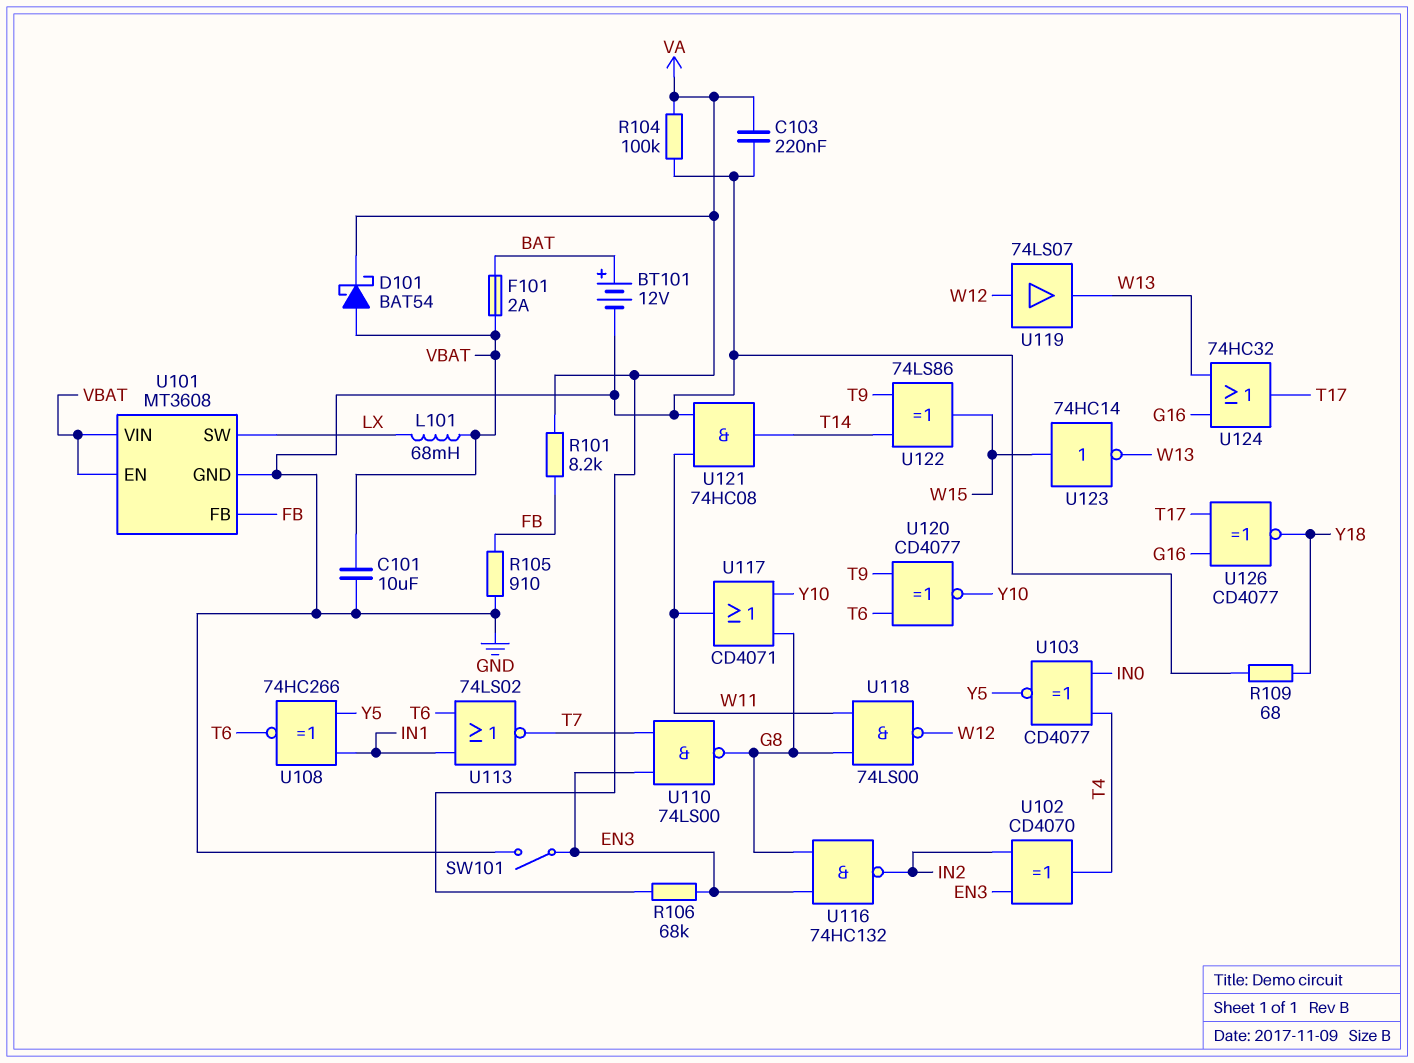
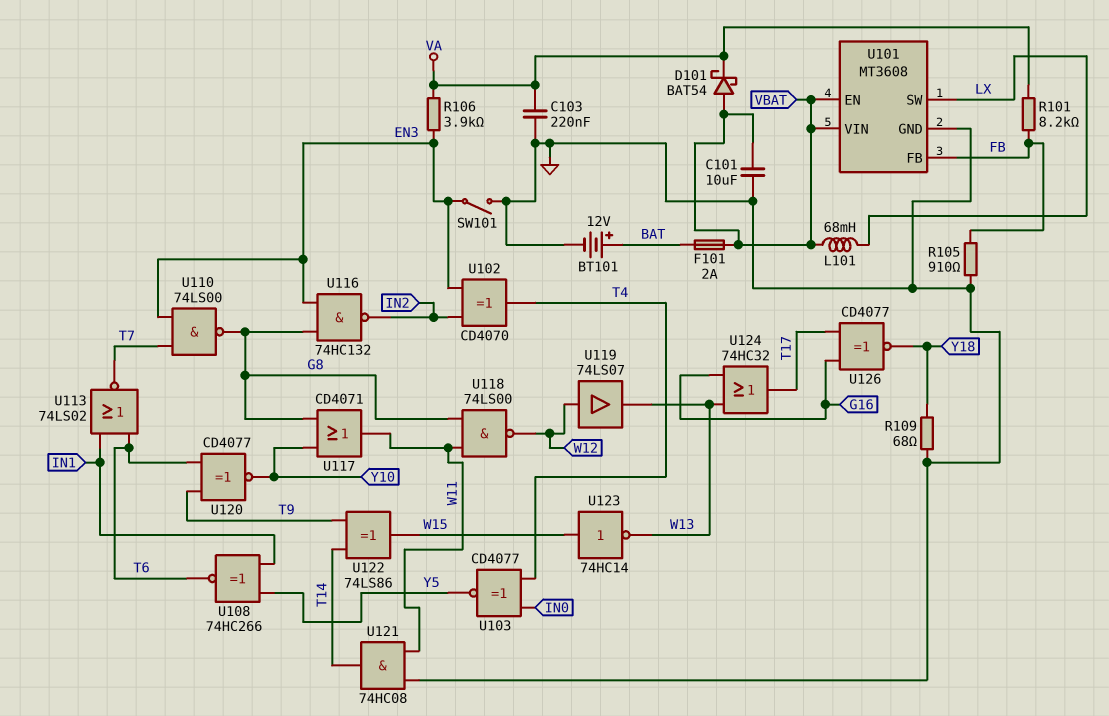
R104: 100k (GND, VA) -> none
R106: 68k (EN3, VA) -> 3.9k (EN3, VA)

